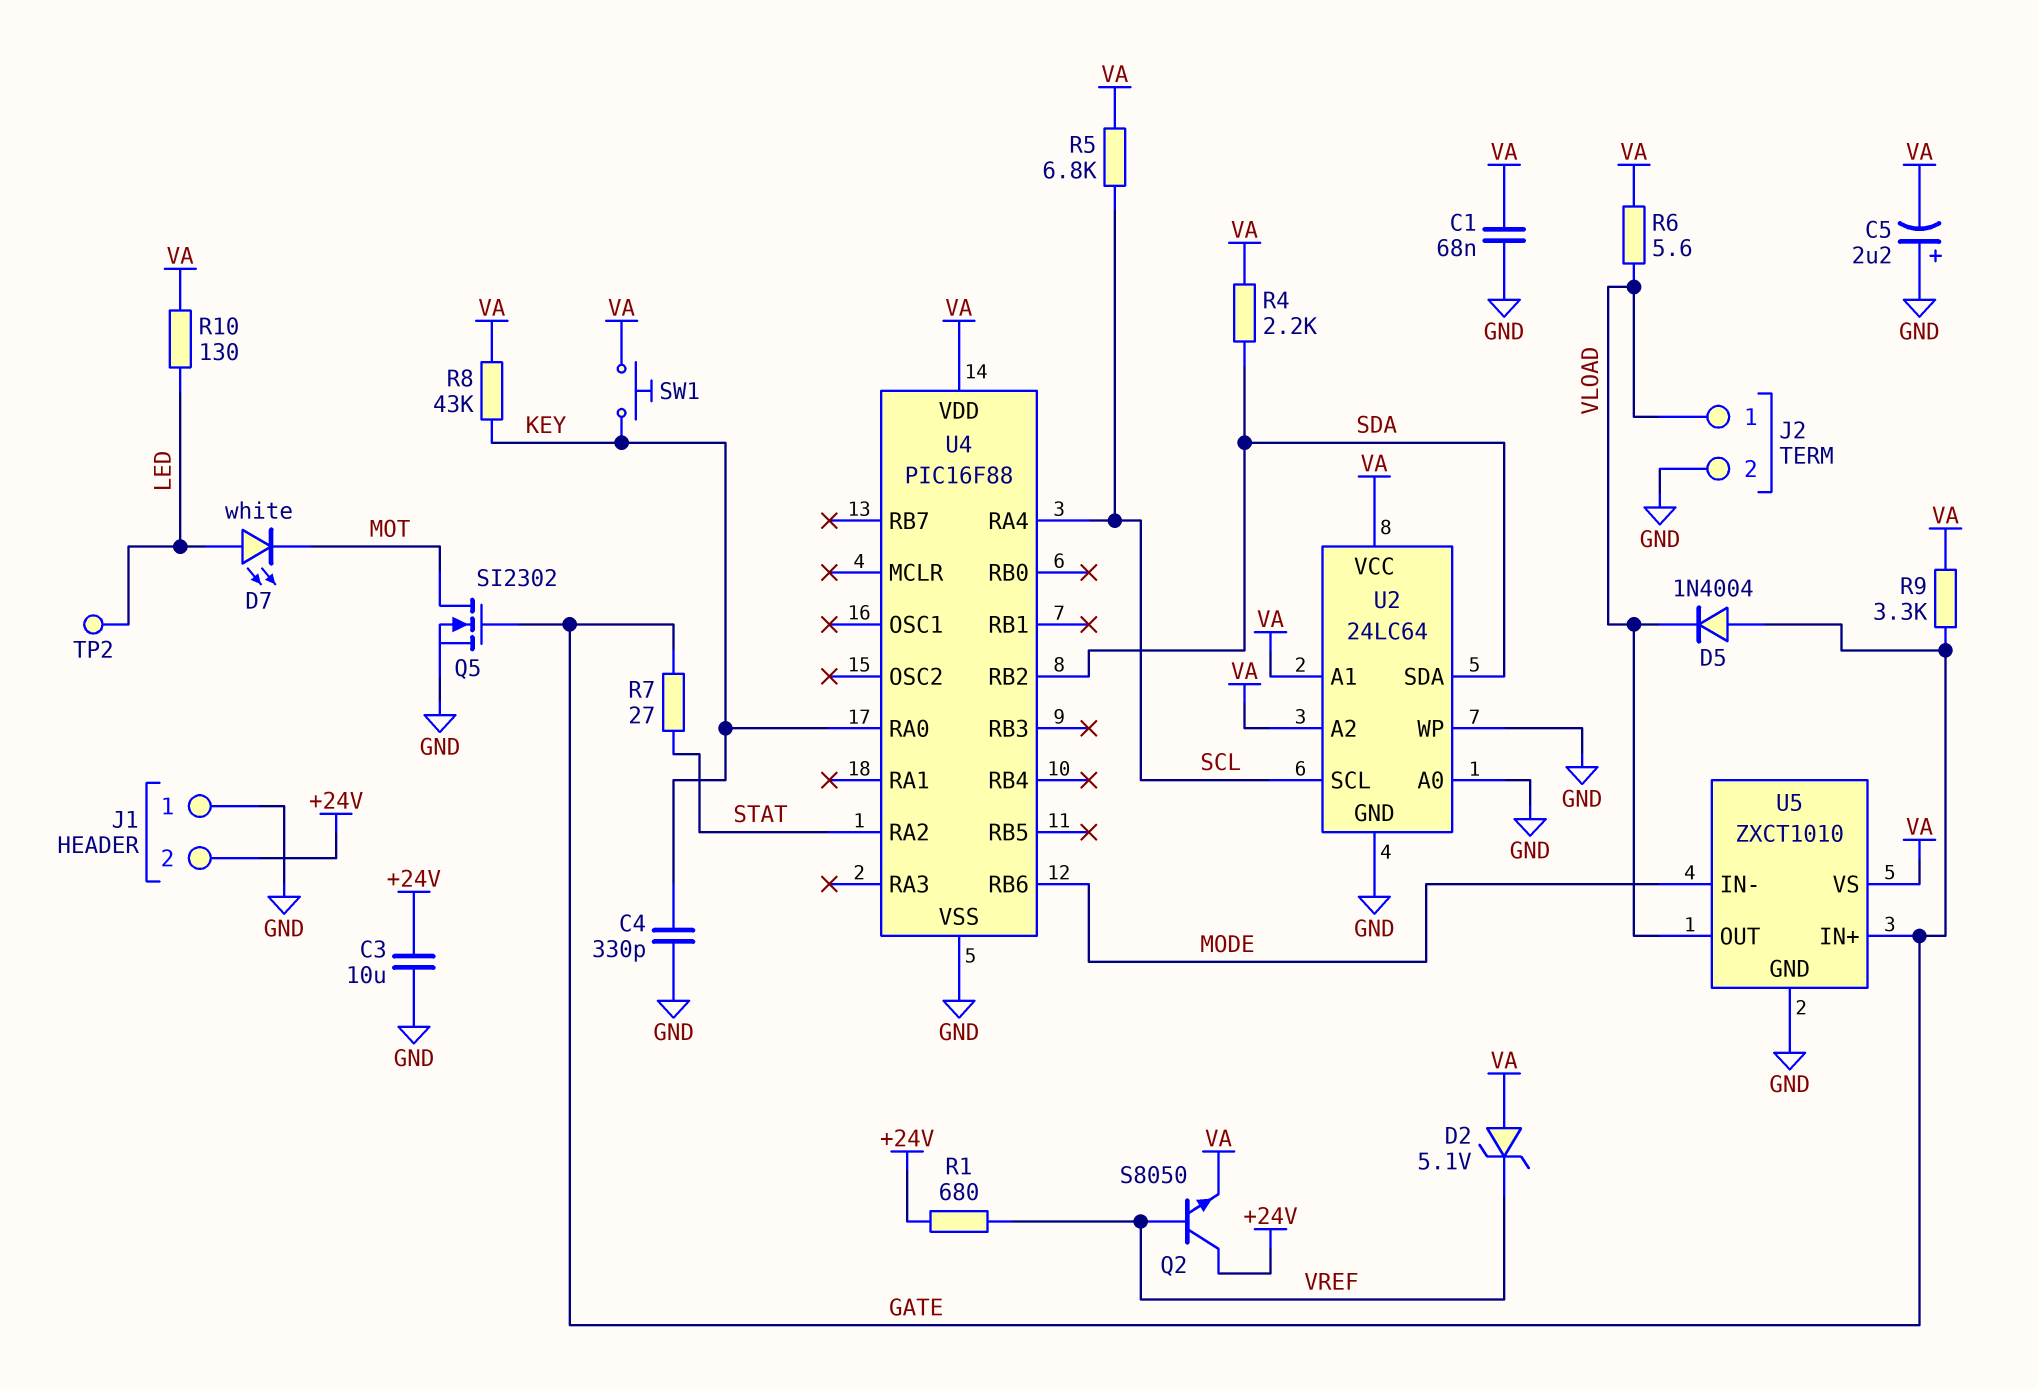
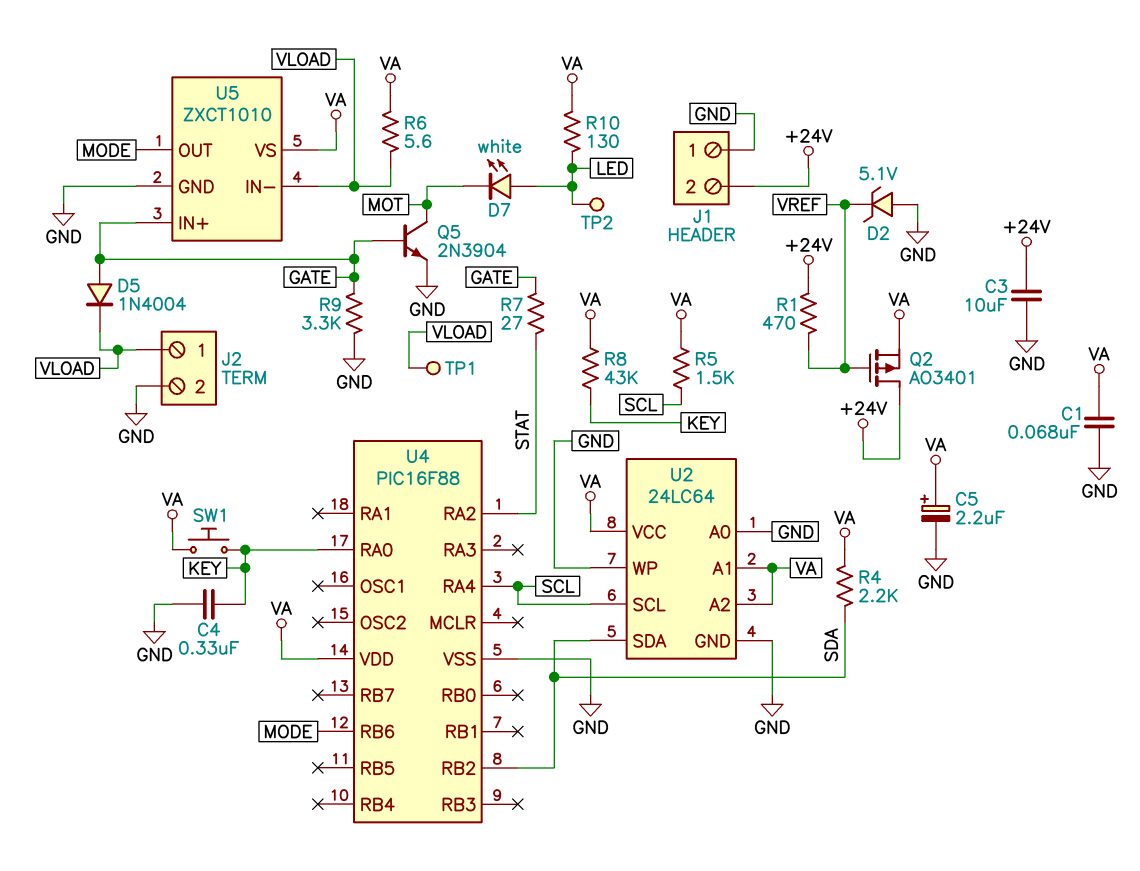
C4: 330pF (GND, KEY) -> 330nF (GND, KEY)
C5: 2.2uF (plus GND, minus VA) -> 2.2uF (plus VA, minus GND)
D2: zener 5.1V (A VA, K VREF) -> zener 5.1V (A GND, K VREF)
Q2: NPN S8050 (B VREF, C +24V, E VA) -> PMOS AO3401 (G VREF, D +24V, S VA)
Q5: NMOS SI2302 (G GATE, D MOT, S GND) -> NPN 2N3904 (B GATE, C MOT, E GND)
R1: 680 (+24V, VREF) -> 470 (+24V, VREF)
R5: 6.8k (SCL, VA) -> 1.5k (SCL, VA)
R9: 3.3k (GATE, VA) -> 3.3k (GATE, GND)
TP1: none -> test point (VLOAD)
U5 pin IN-: MODE -> VLOAD
U5 pin OUT: VLOAD -> MODE

